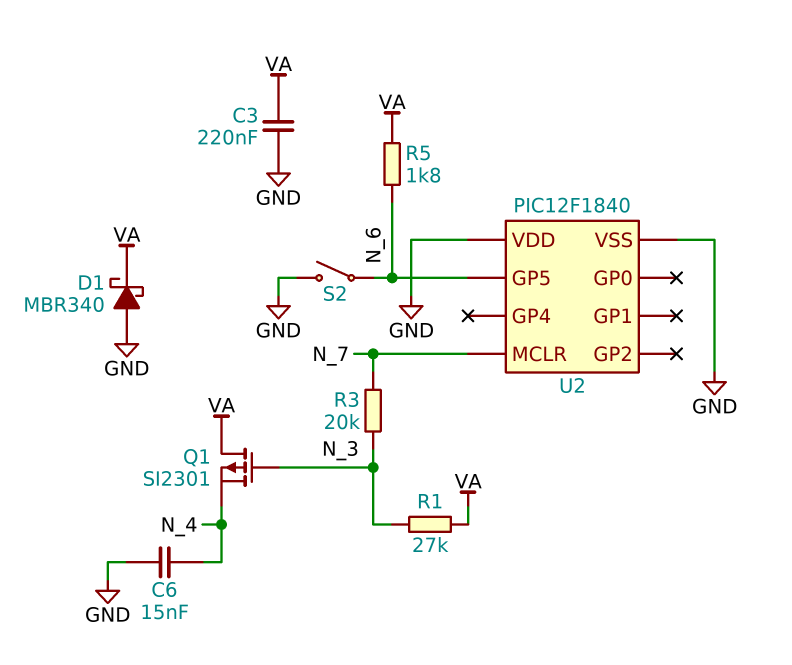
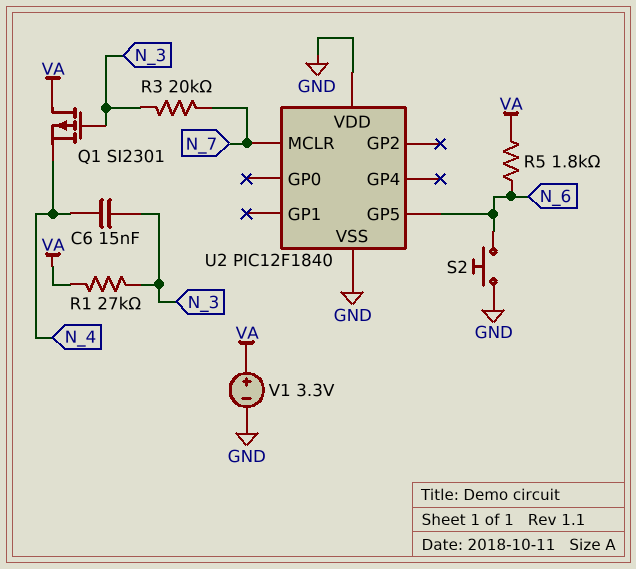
C3: 220nF (GND, VA) -> none
C6: 15nF (GND, N_4) -> 15nF (N_3, N_4)
D1: schottky MBR340 (A GND, K VA) -> none
S2: switch (GND, N_6) -> button (GND, N_6)
V1: none -> 3.3V (plus VA, minus GND)

